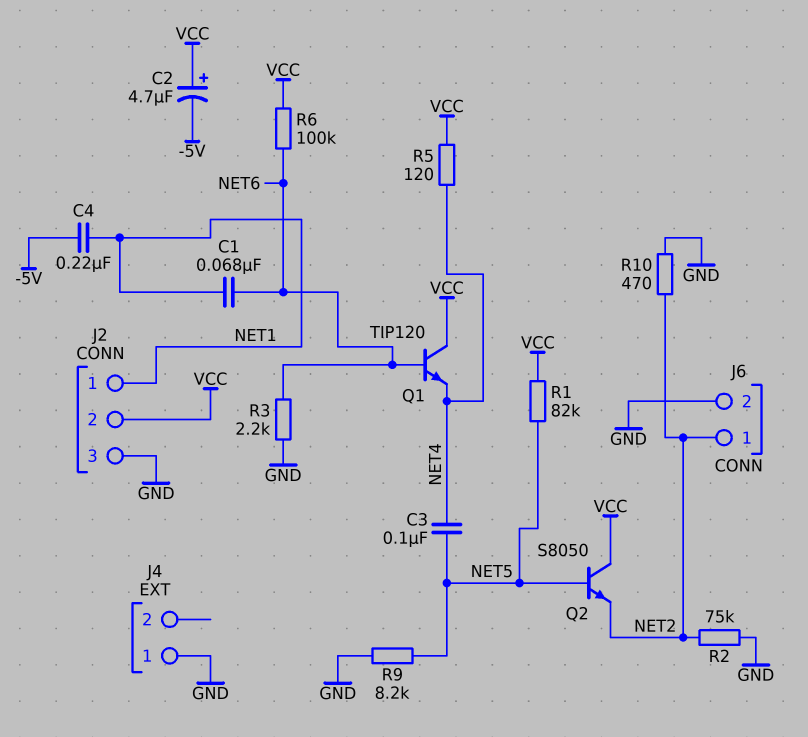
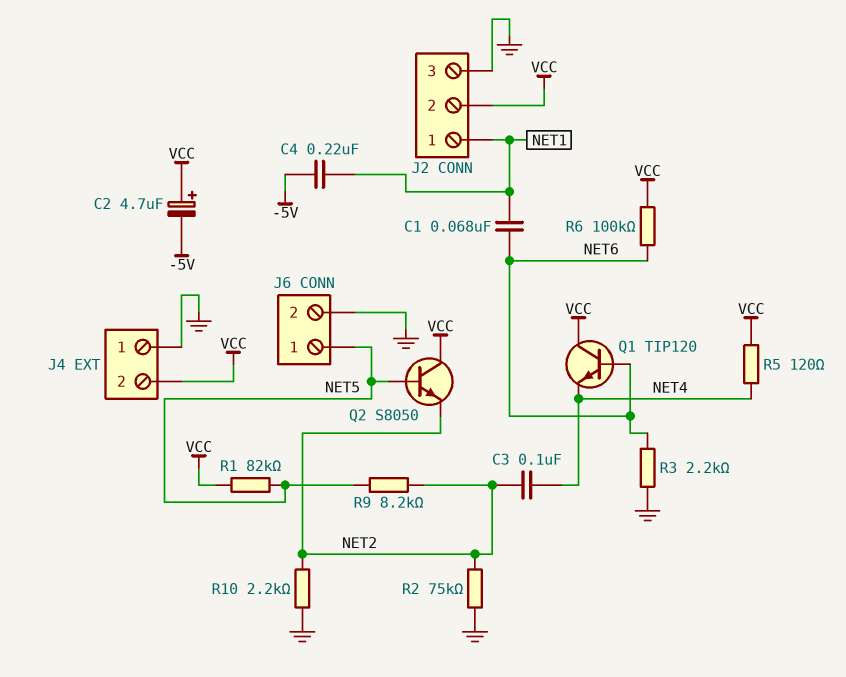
C3: 100nF (NET4, NET5) -> 100nF (NET2, NET4)
J4 pin 2: none -> VCC
J6 pin 1: NET2 -> NET5
R9: 8.2k (GND, NET5) -> 8.2k (NET2, NET5)
R10: 470 (GND, NET2) -> 2.2k (GND, NET2)

